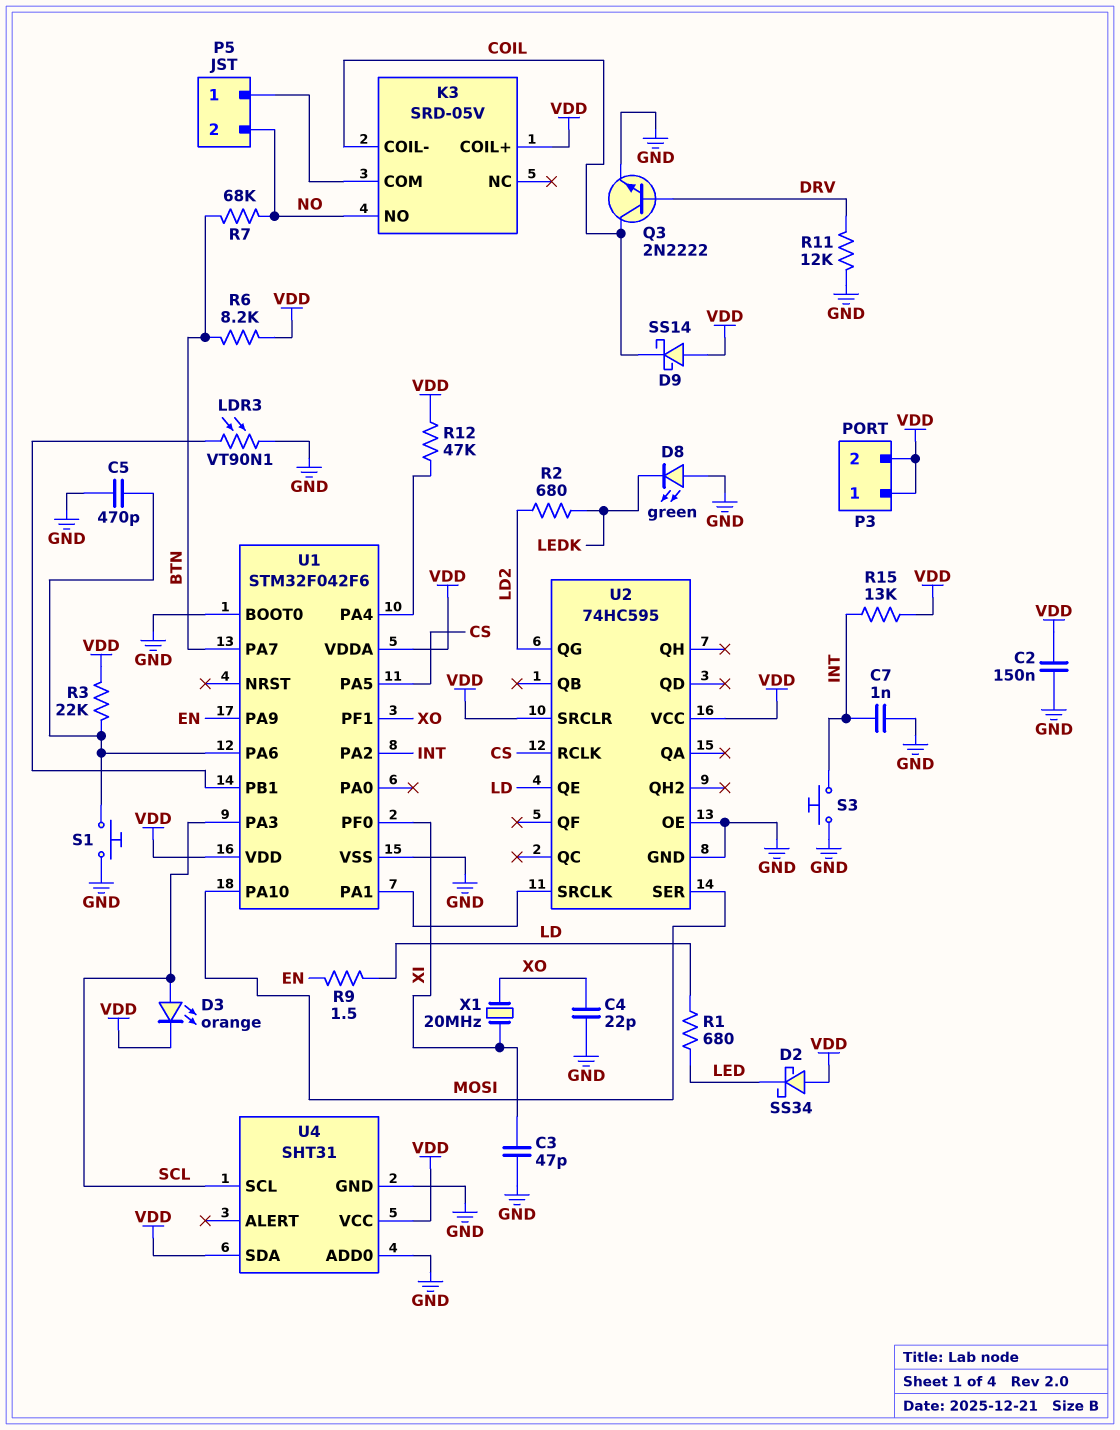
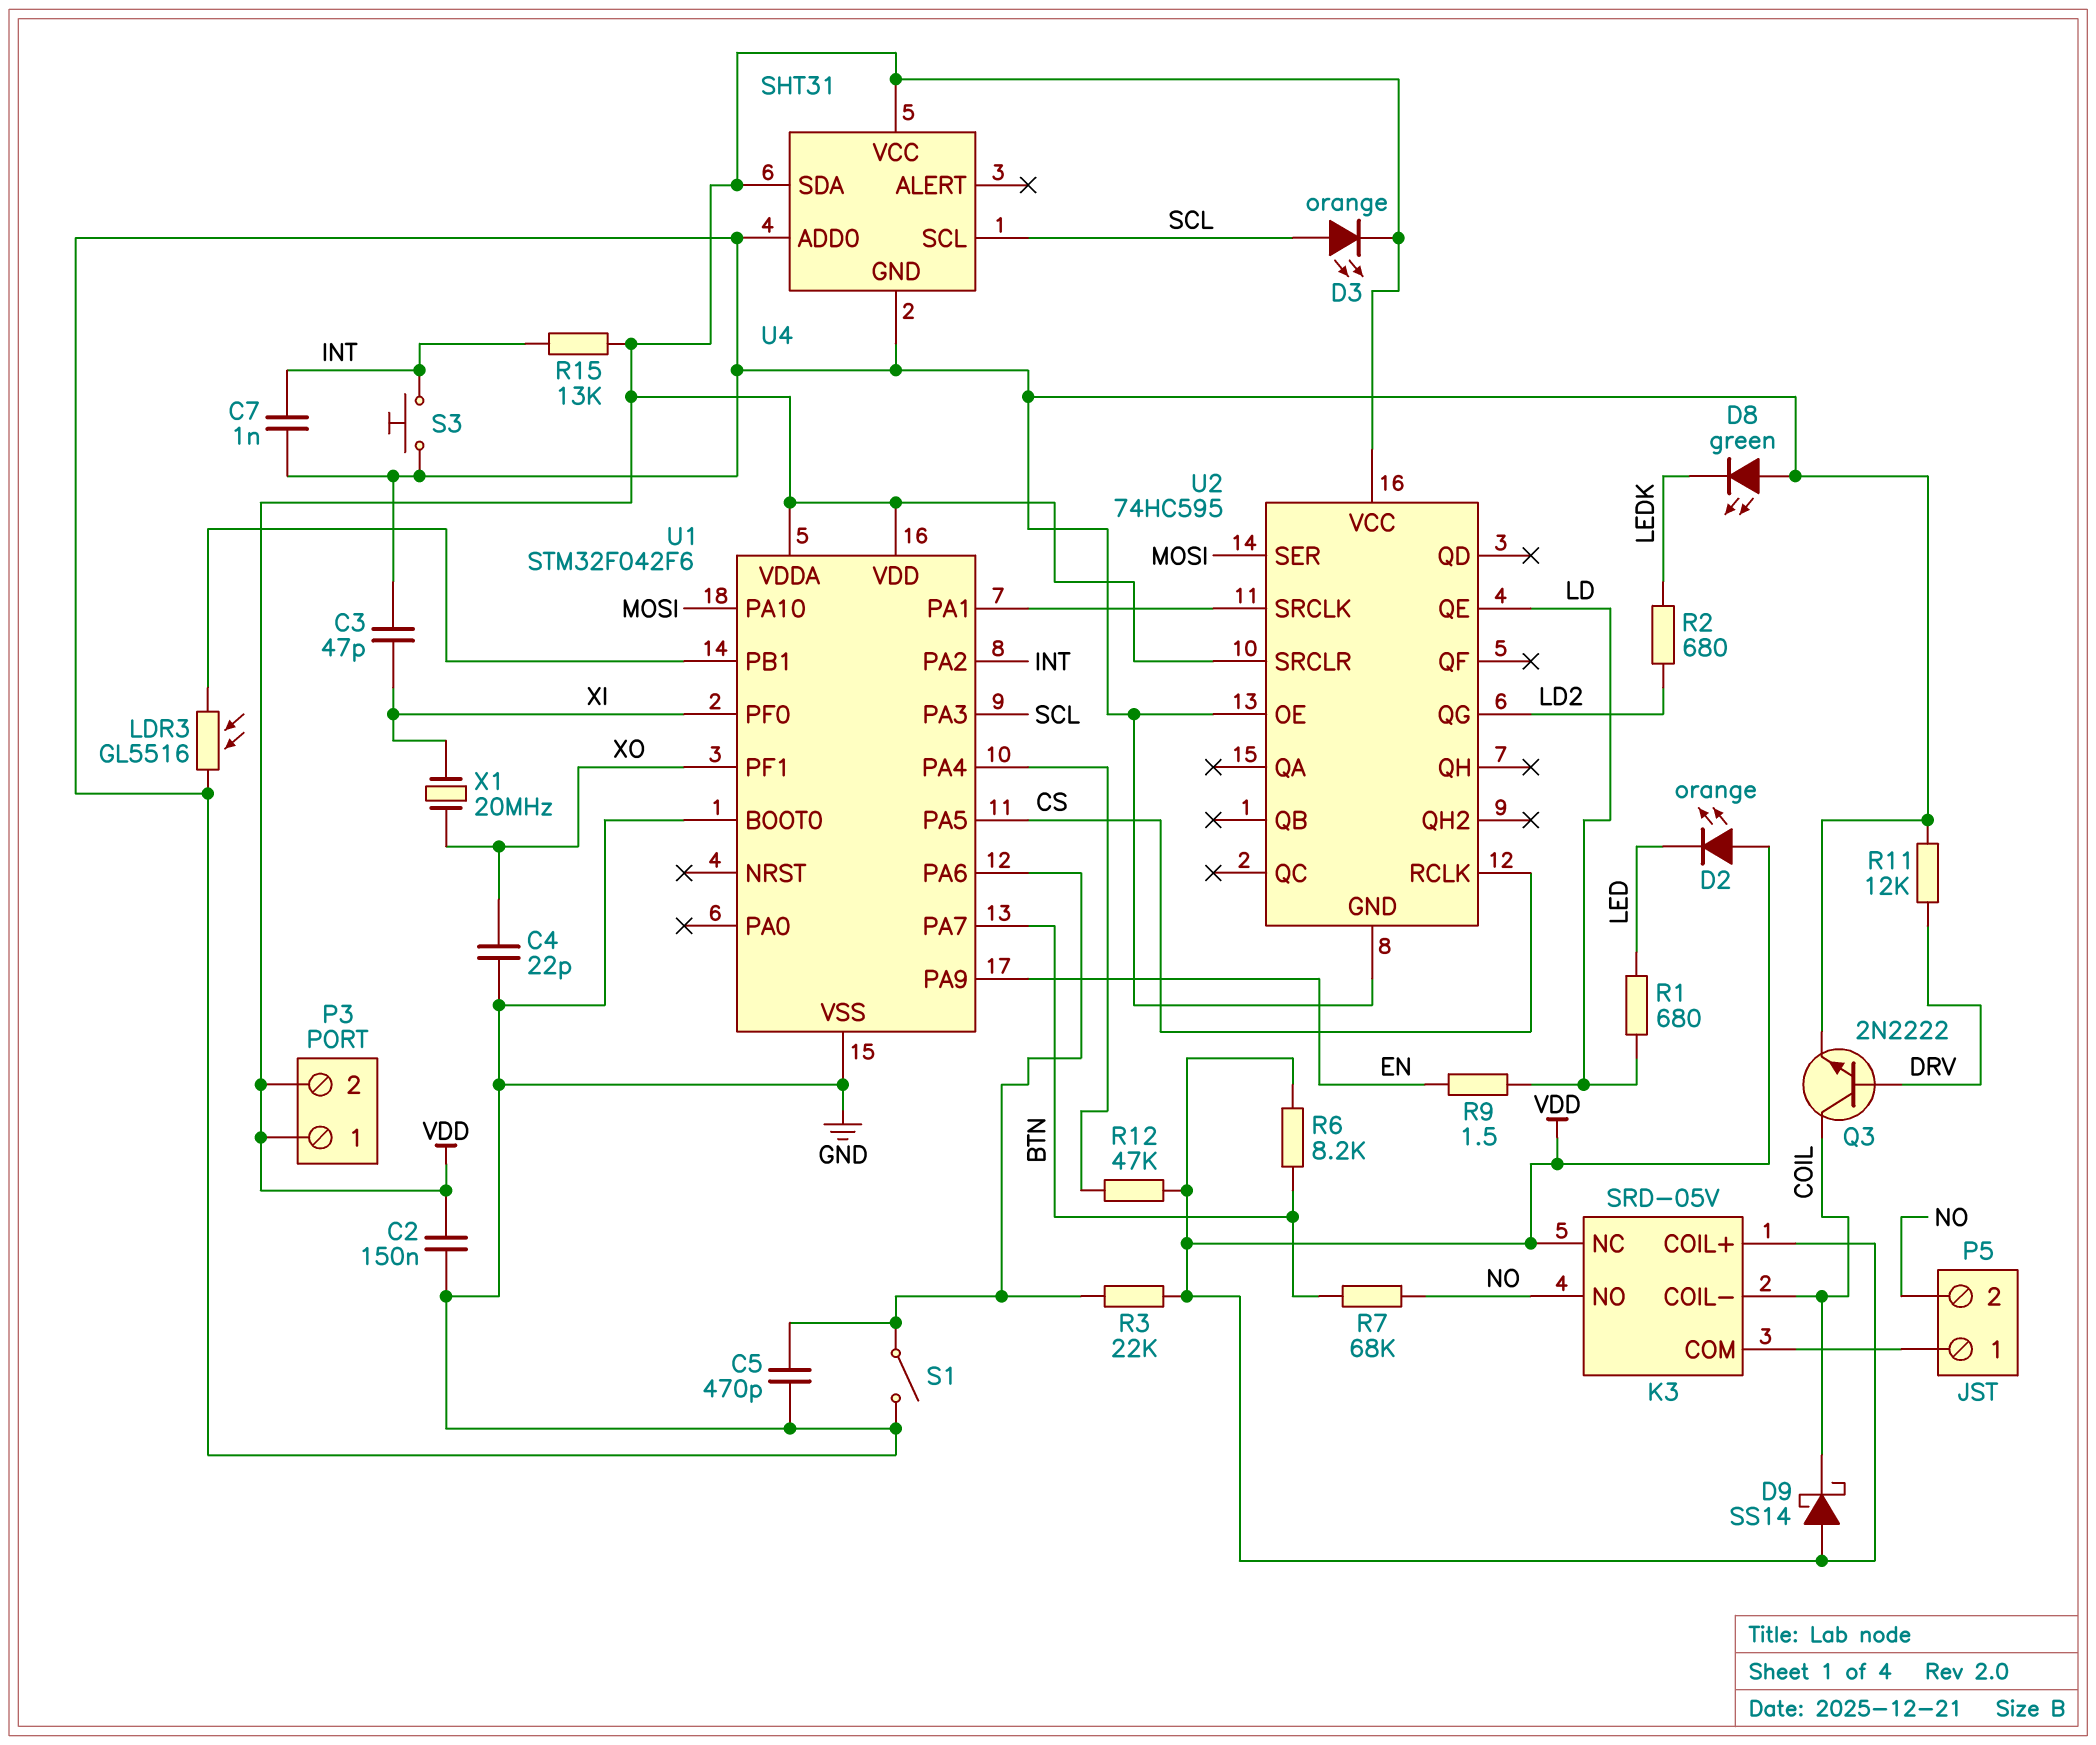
D2: schottky SS34 (A VDD, K LED) -> LED orange (A VDD, K LED)
K3 pin NC: none -> VDD
LDR3: VT90N1 (GND, U1/PB1) -> GL5516 (GND, U1/PB1)
S1: button (GND, U1/PA6) -> switch (GND, U1/PA6)

